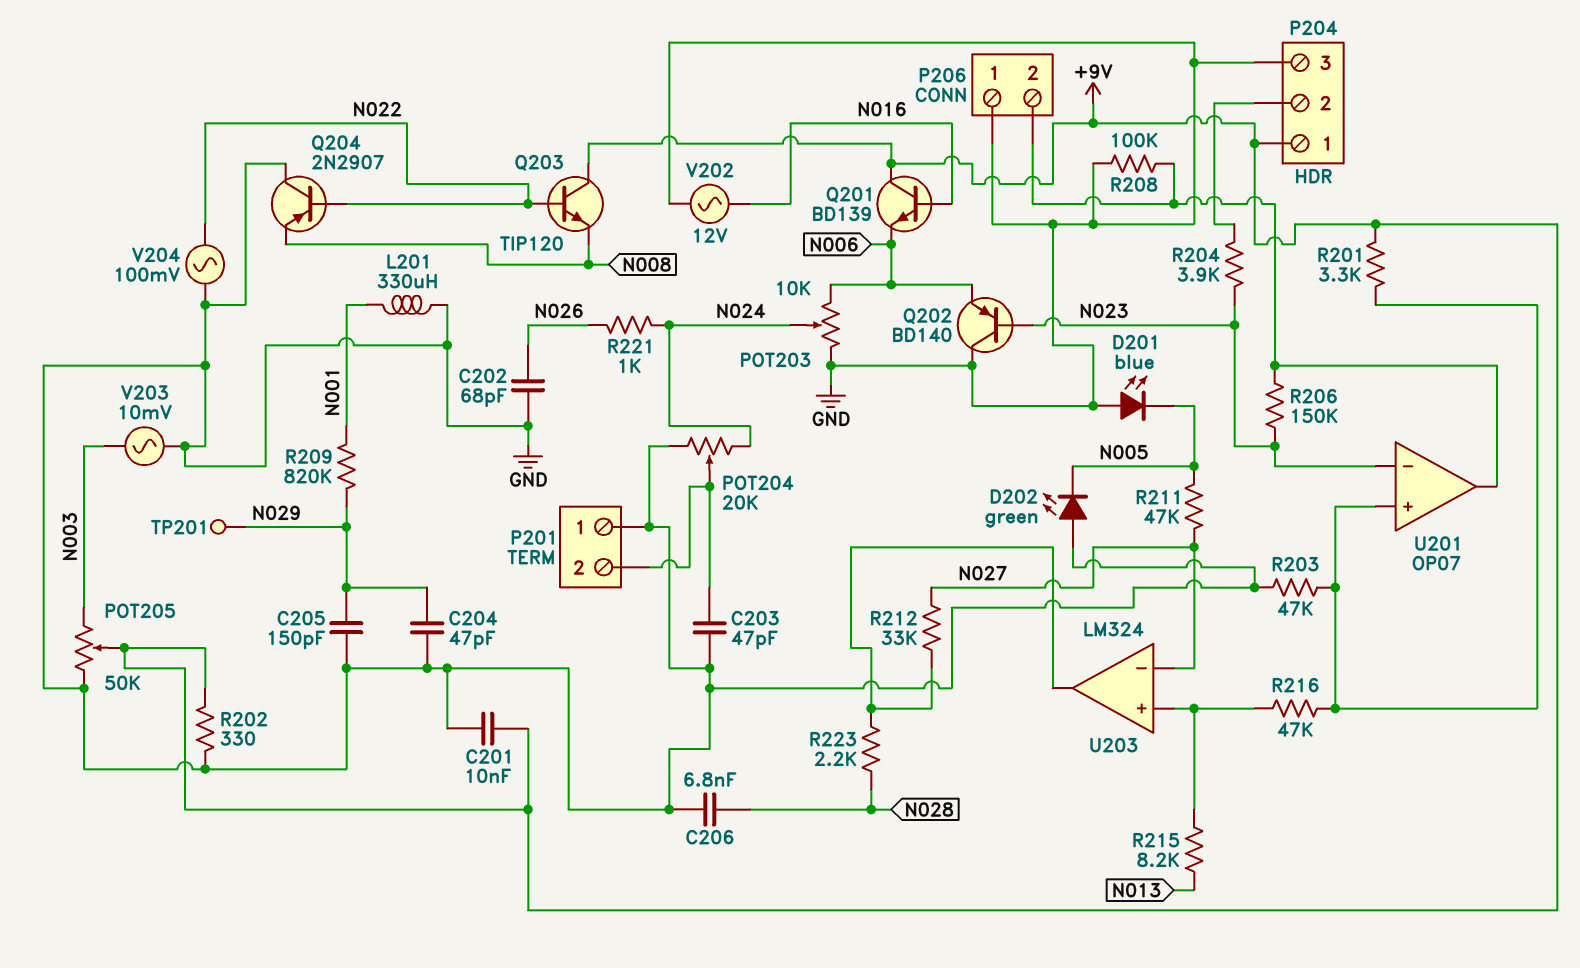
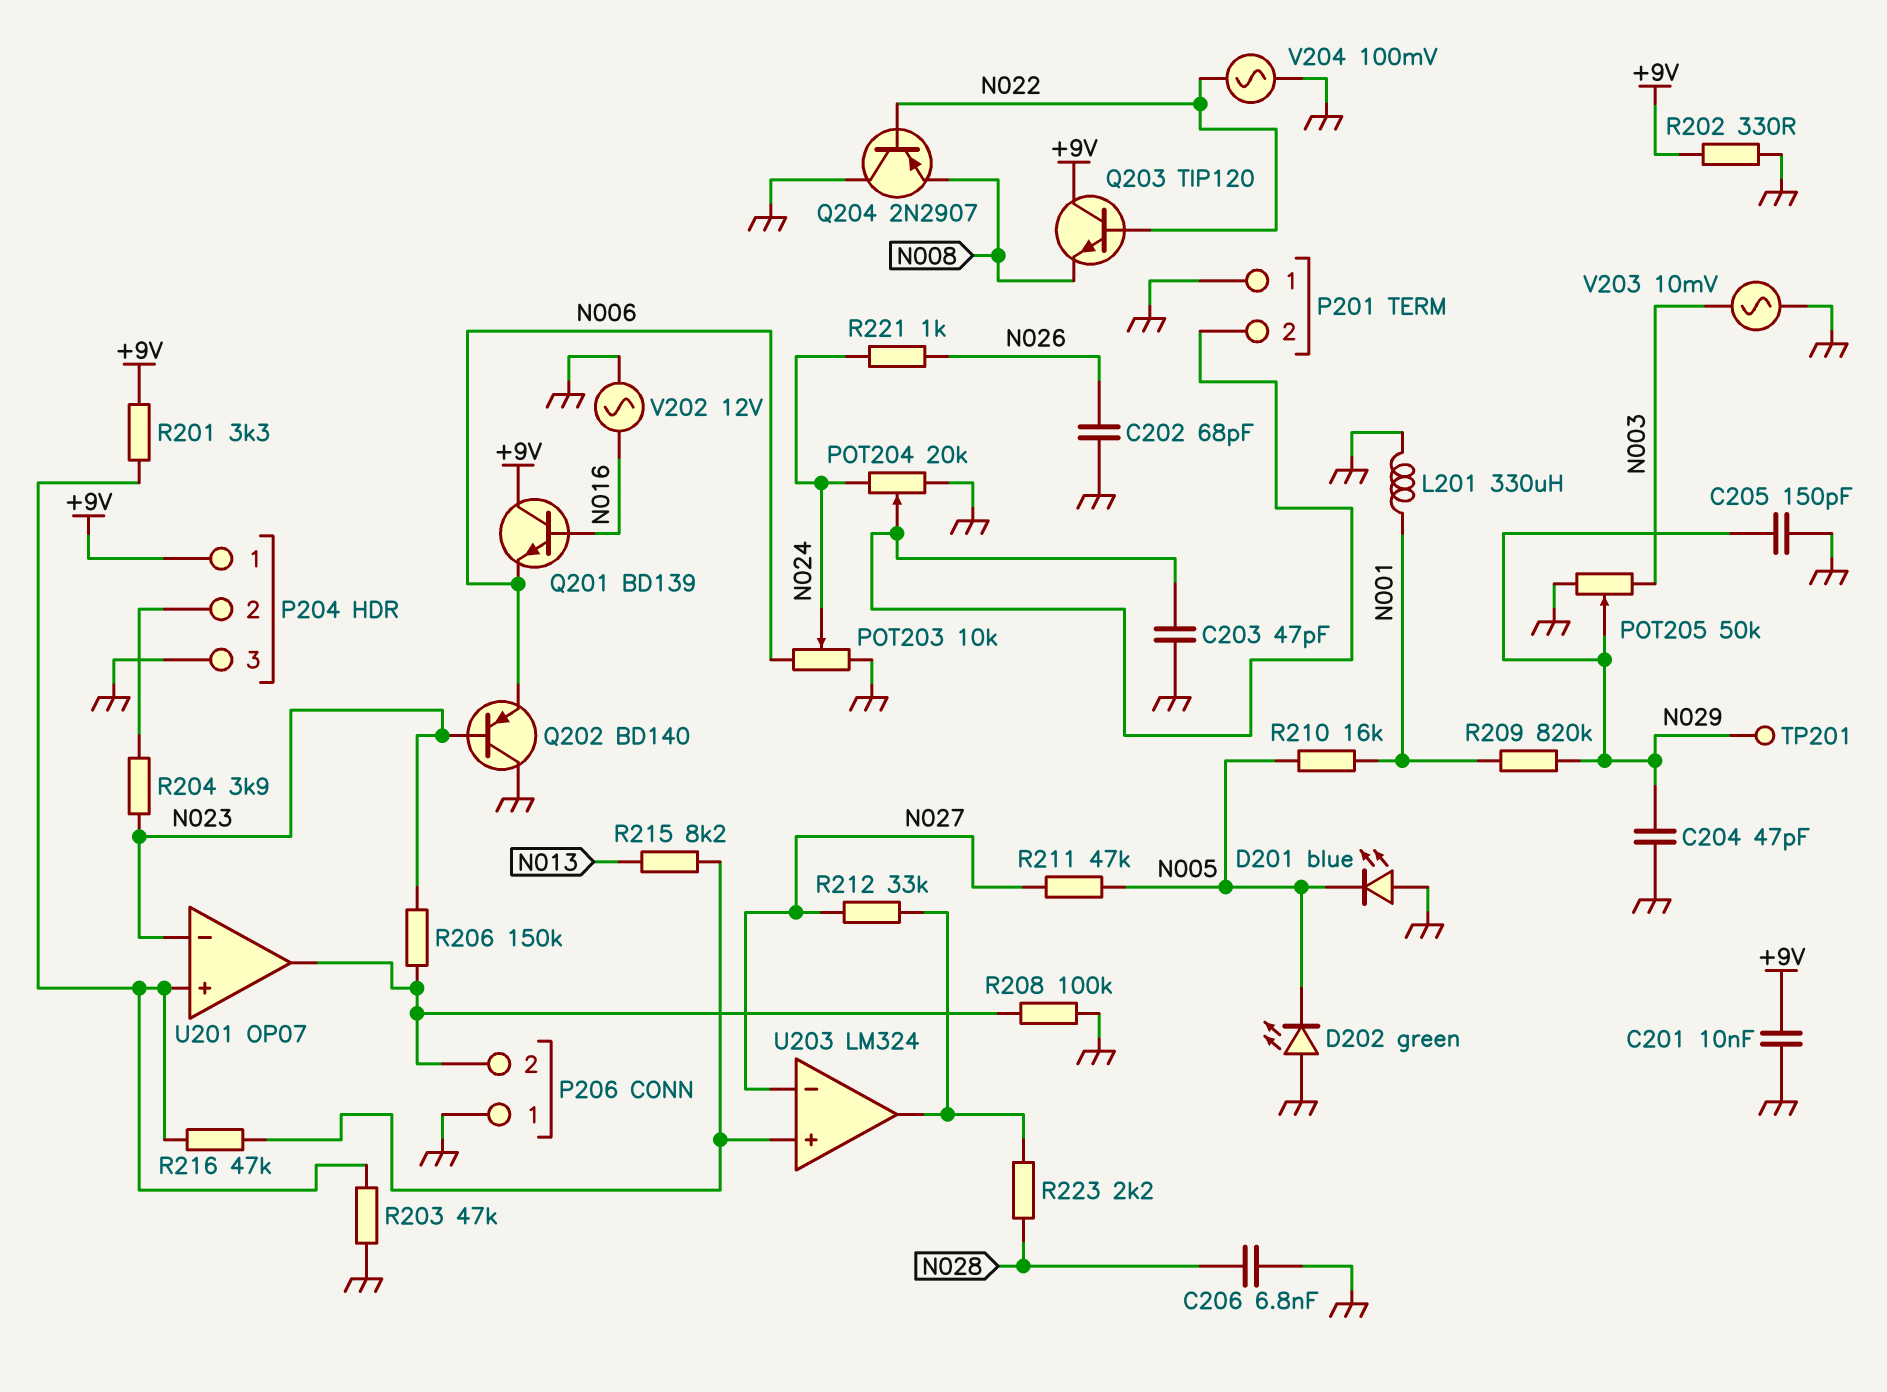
POT205: 50k (GND, N003, wiper +9V) -> 50k (GND, N003, wiper N029)
R210: none -> 16k (N001, N005)

